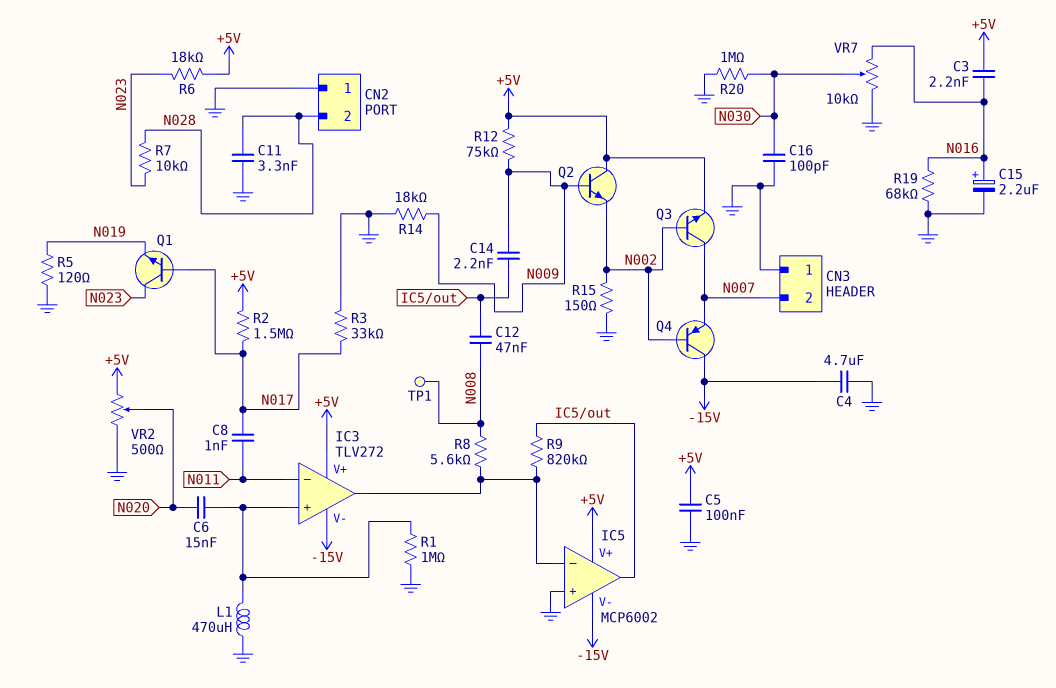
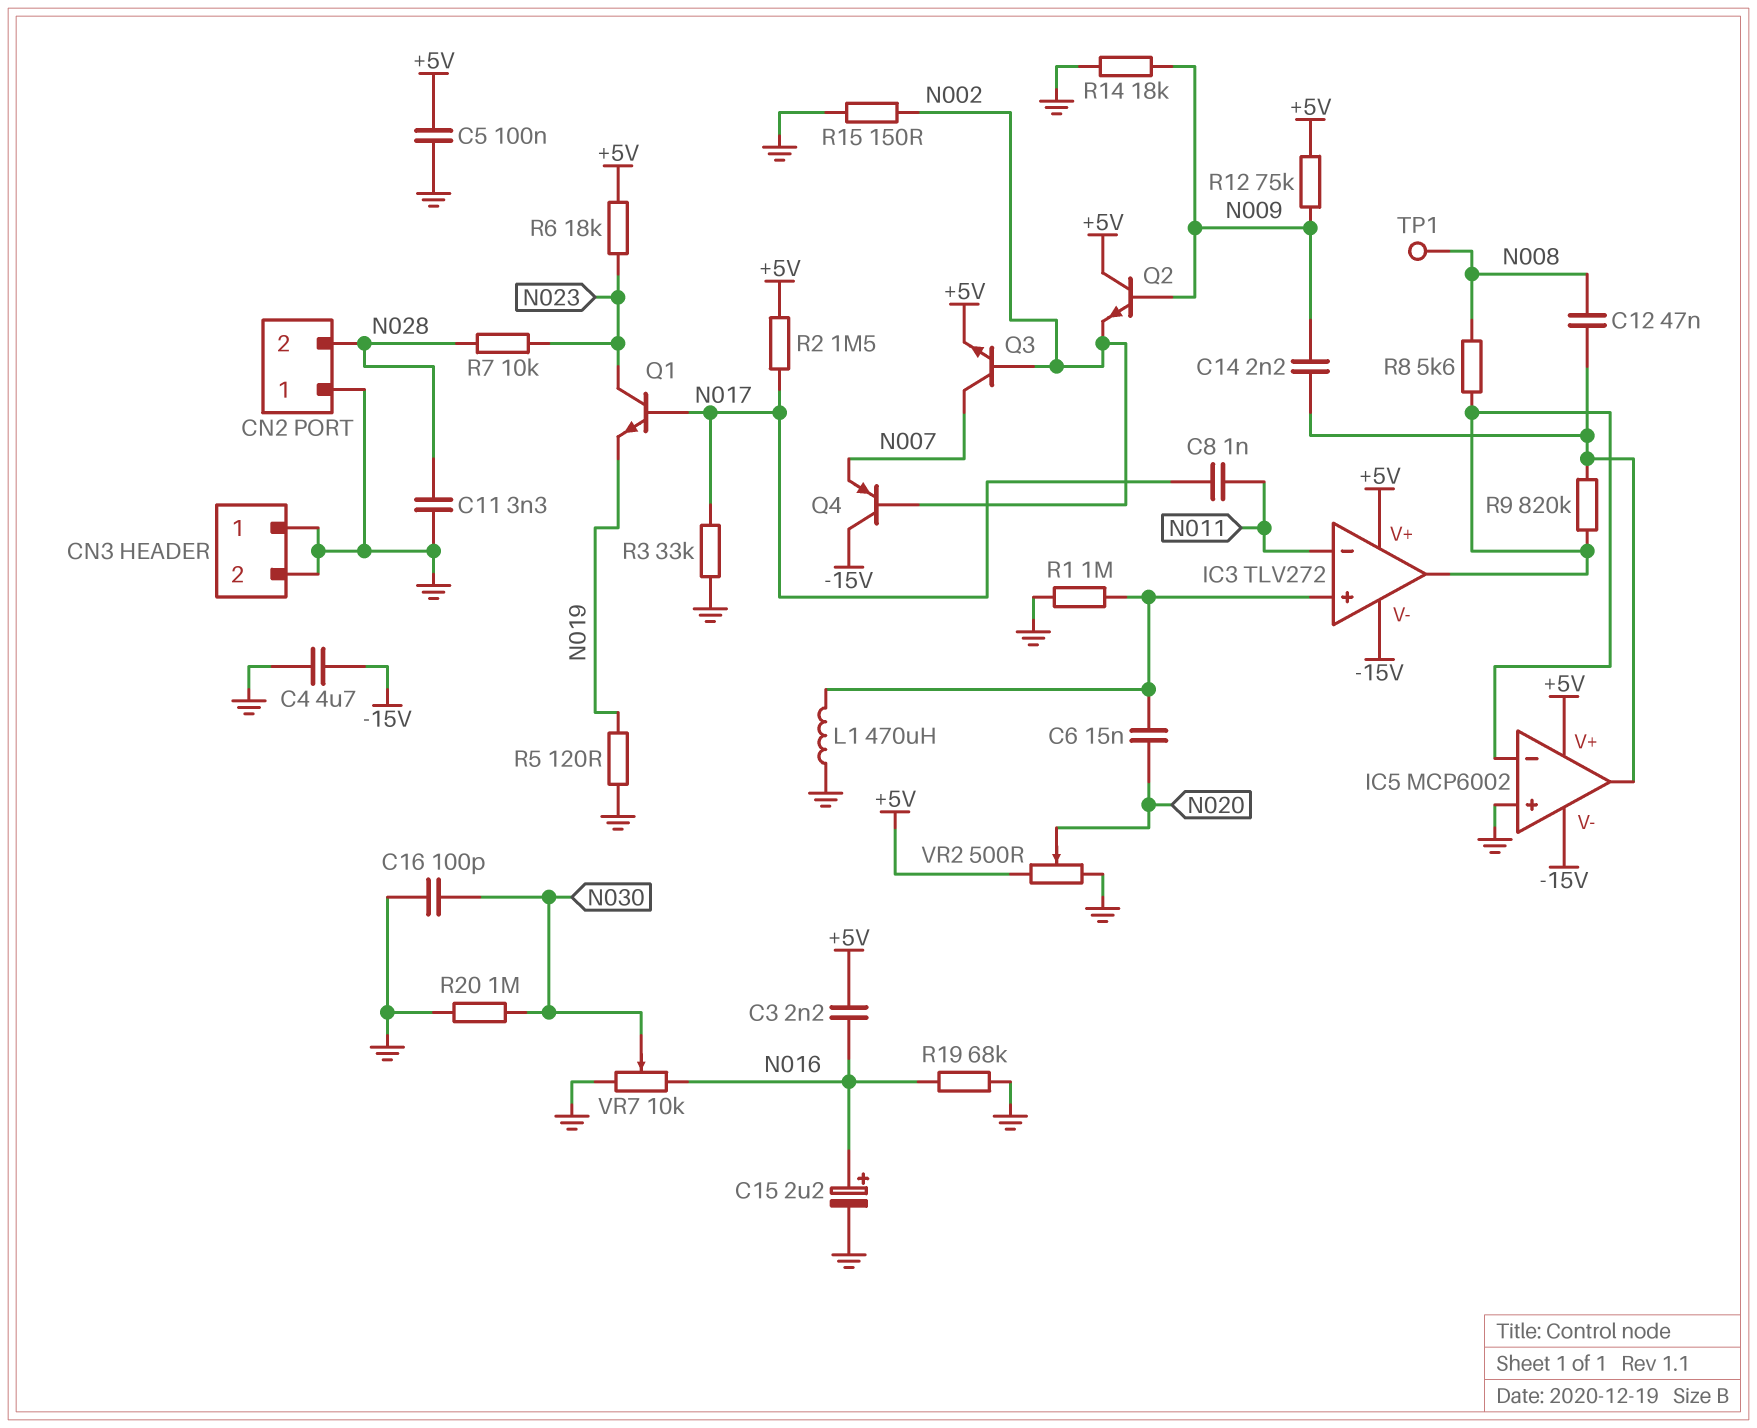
CN3 pin 2: N007 -> GND

